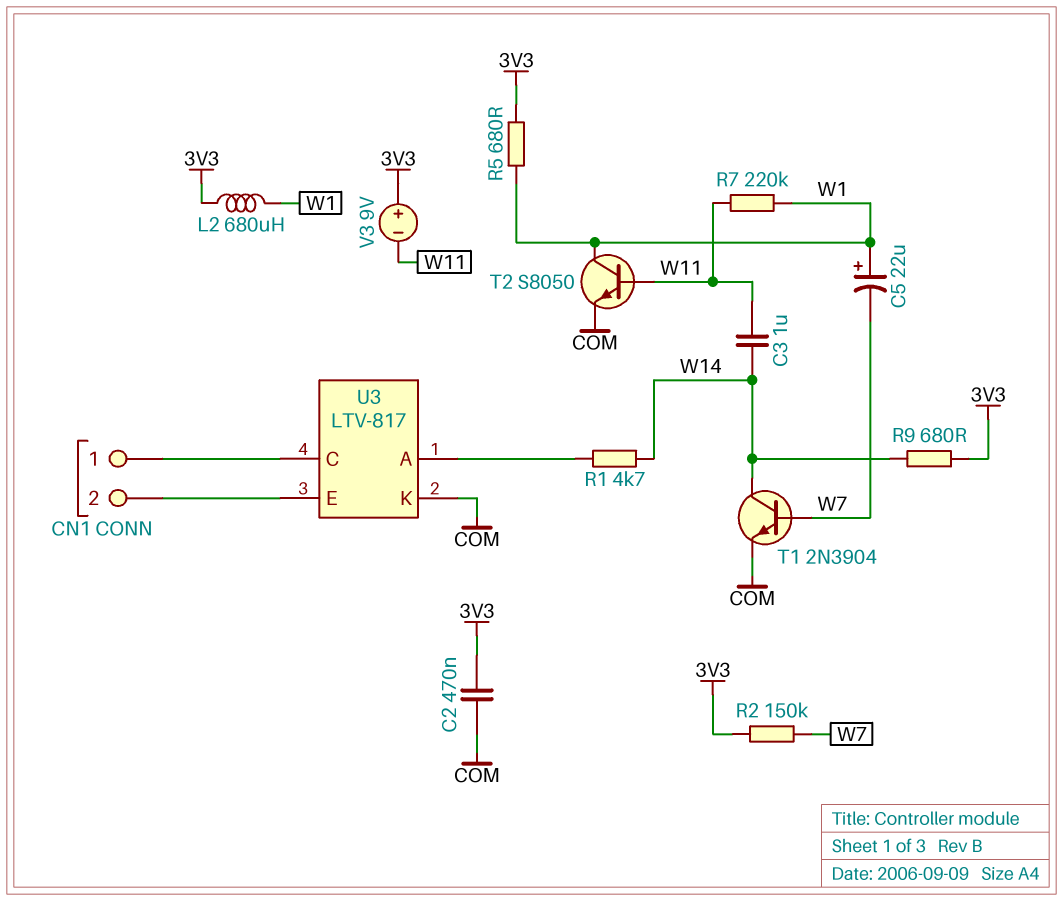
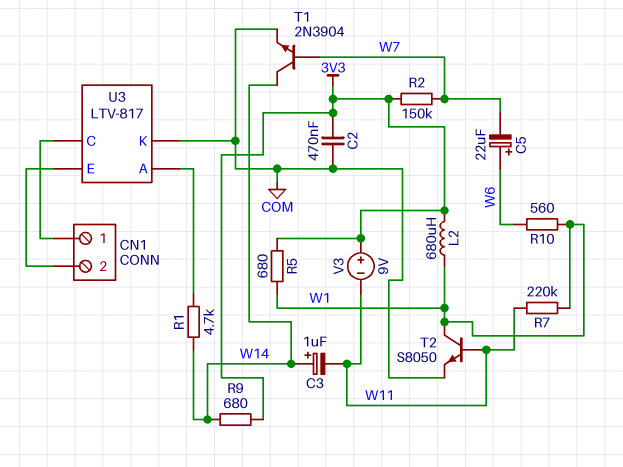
C3: 1uF (W11, W14) -> 1uF (plus W14, minus W11)
C5: 22uF (plus W1, minus W7) -> 22uF (plus W6, minus W7)
R10: none -> 560 (W1, W6)

